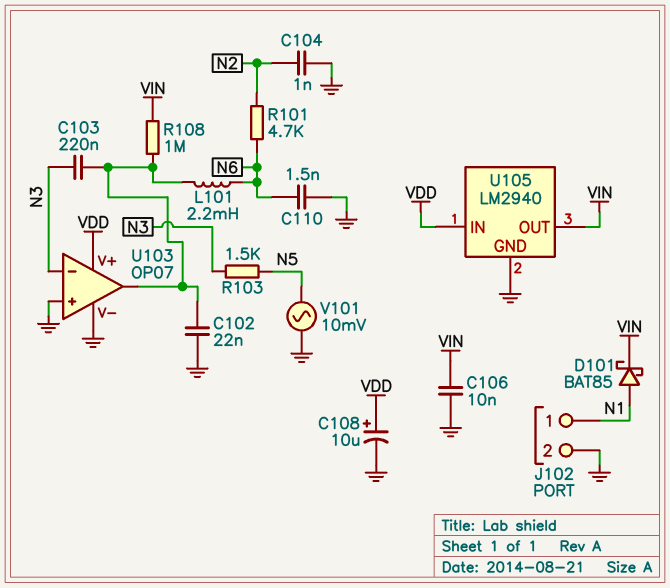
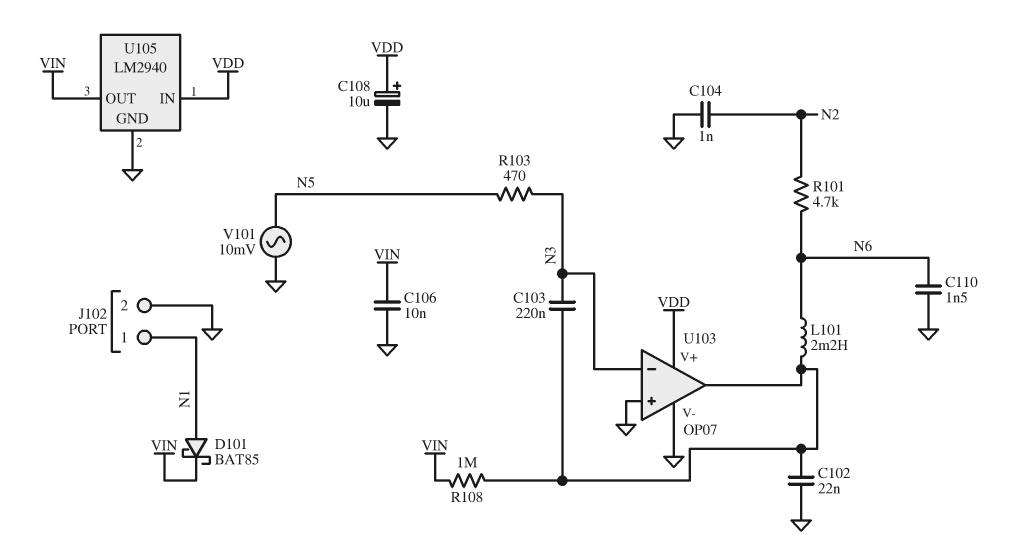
R103: 1.5k (N3, N5) -> 470 (N3, N5)

